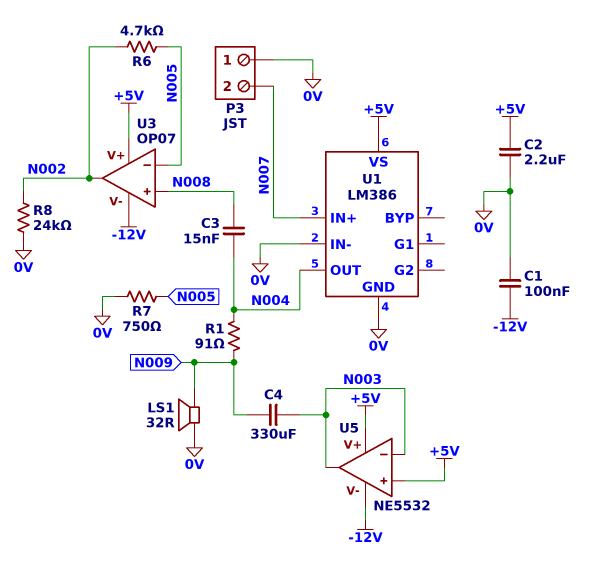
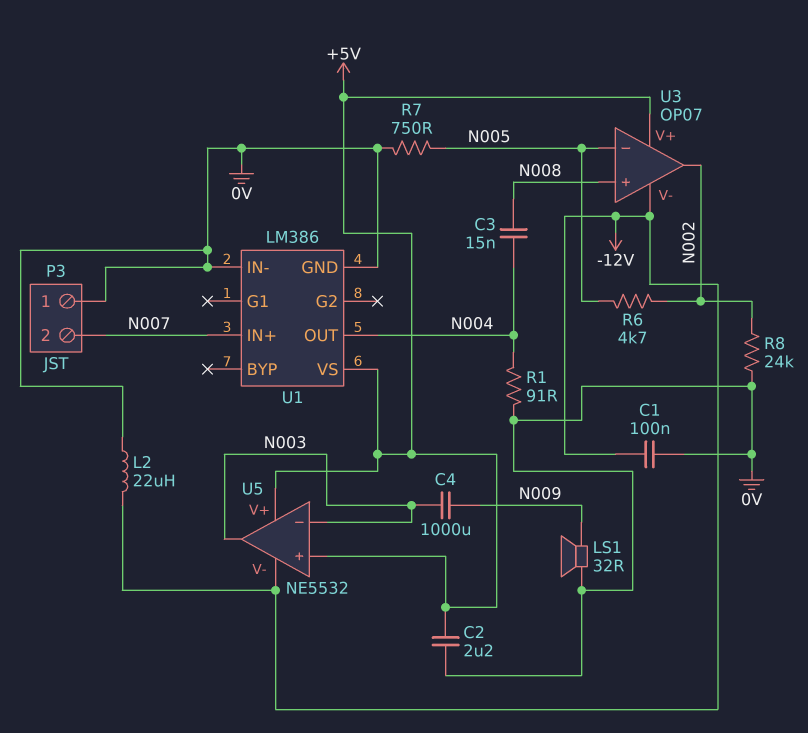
C4: 330uF (N003, N009) -> 1000uF (N003, N009)
L2: none -> 22uH (-12V, 0V)
R1: 91 (N004, N009) -> 91 (0V, N004)

